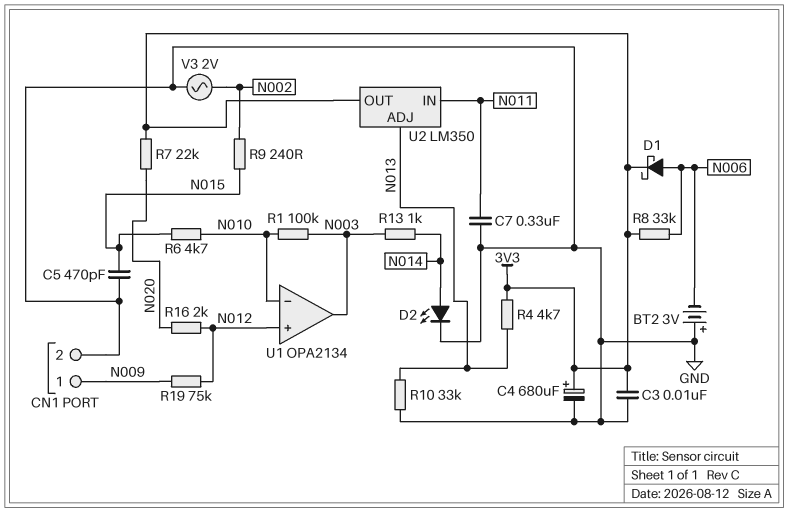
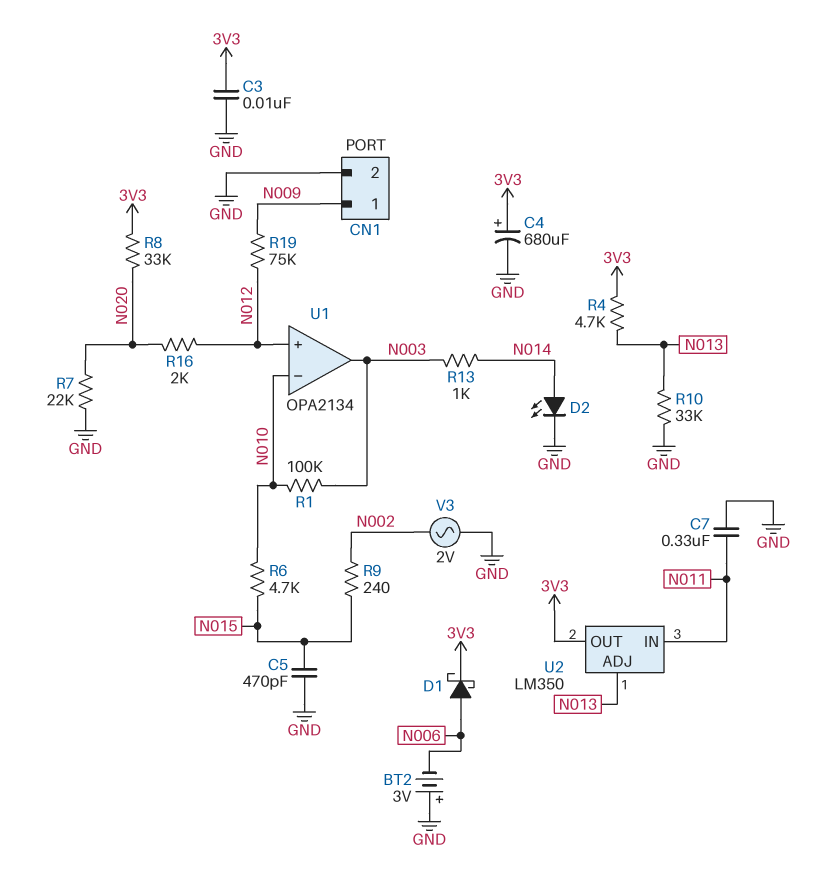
R7: 22k (3V3, N020) -> 22k (GND, N020)
R8: 33k (3V3, N006) -> 33k (3V3, N020)

